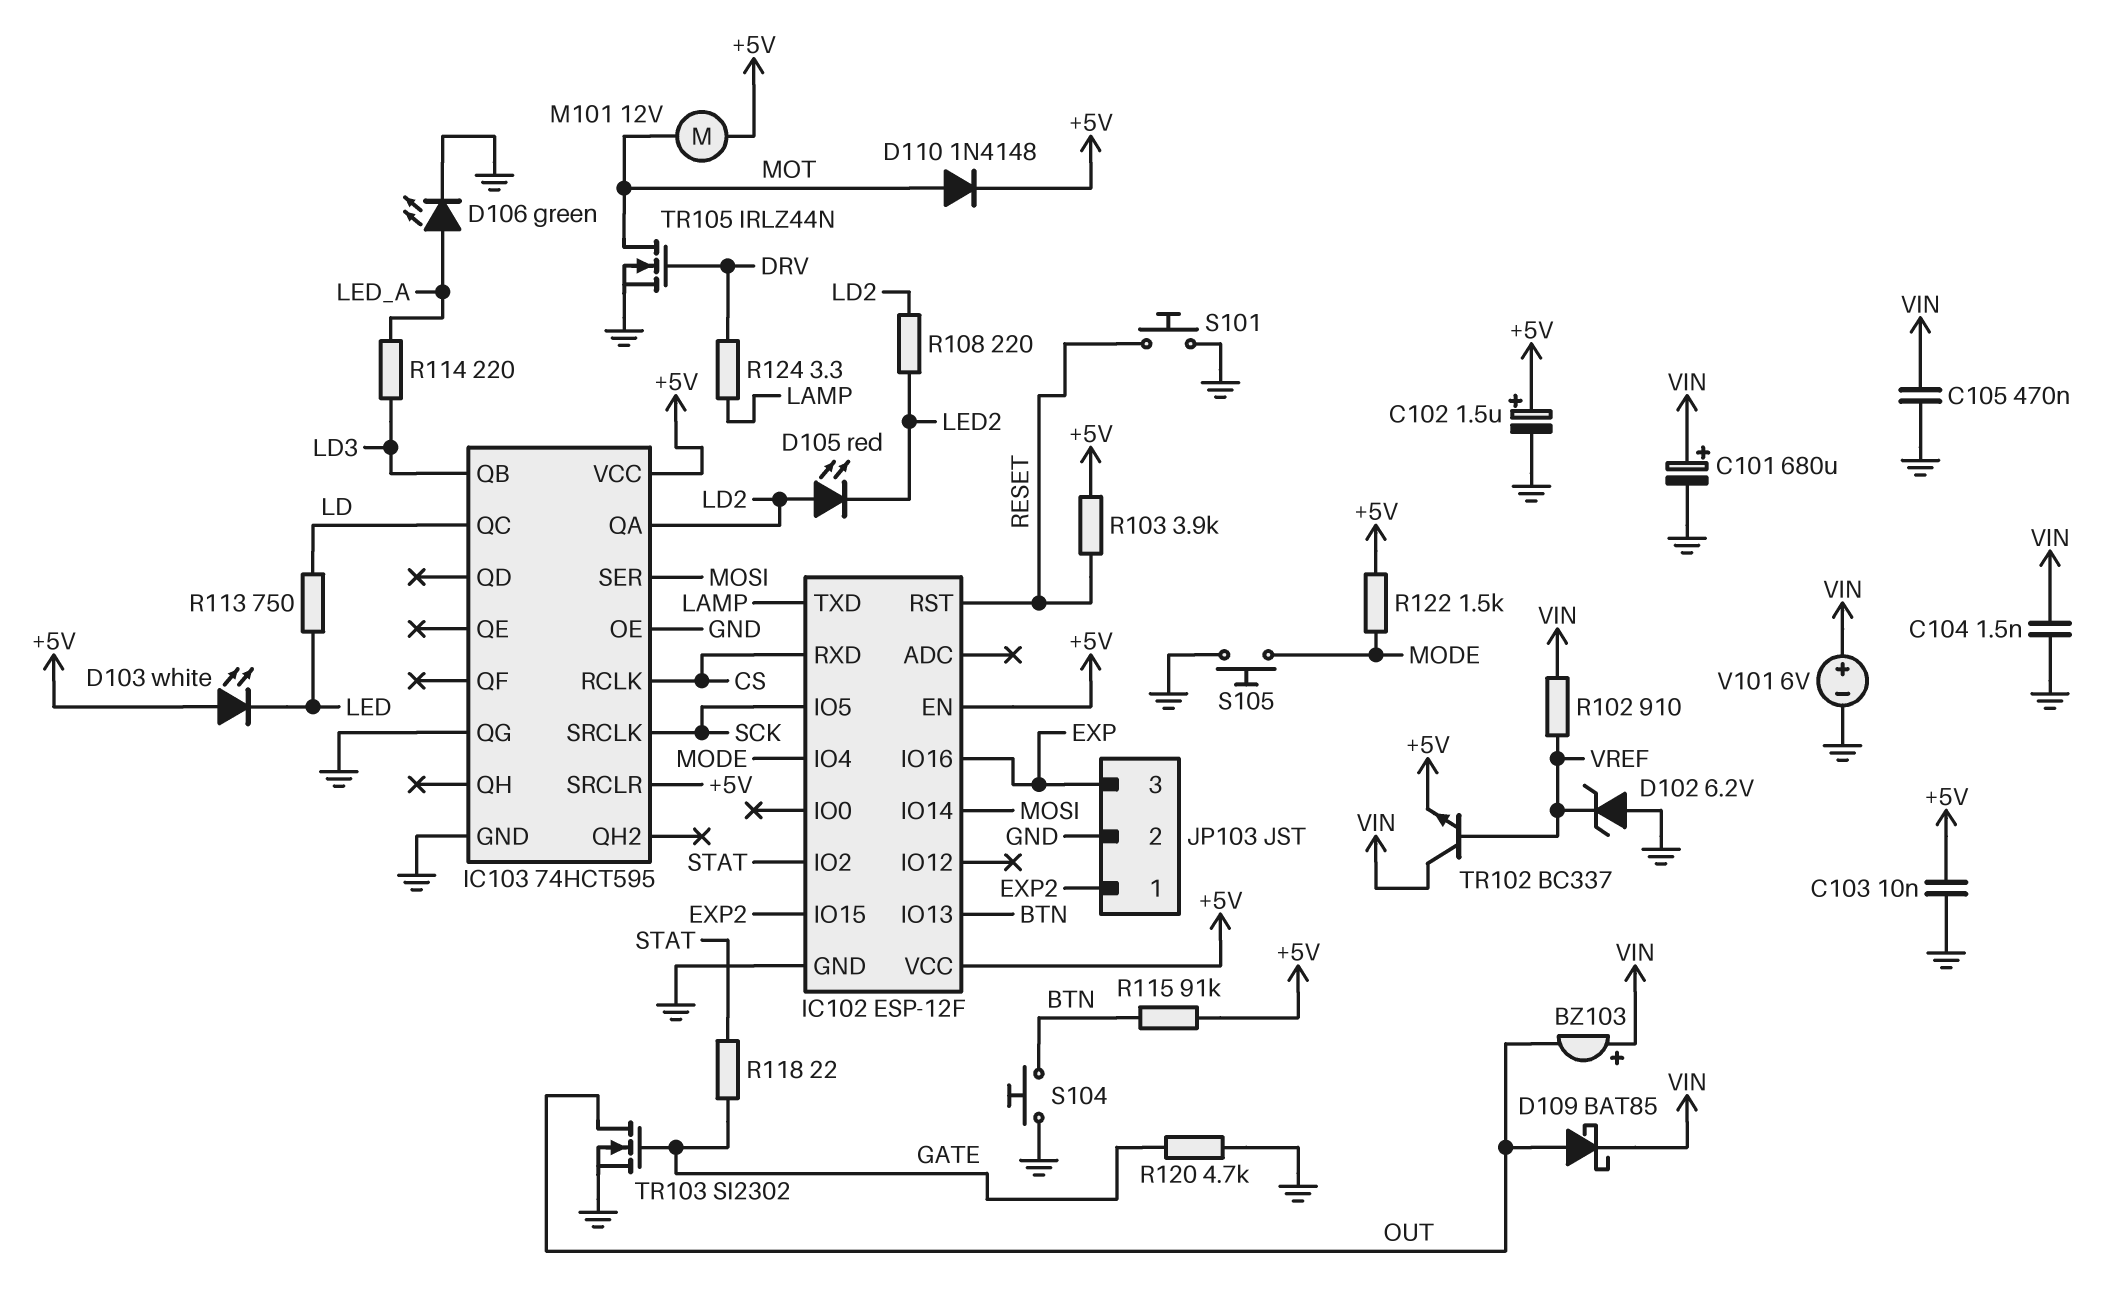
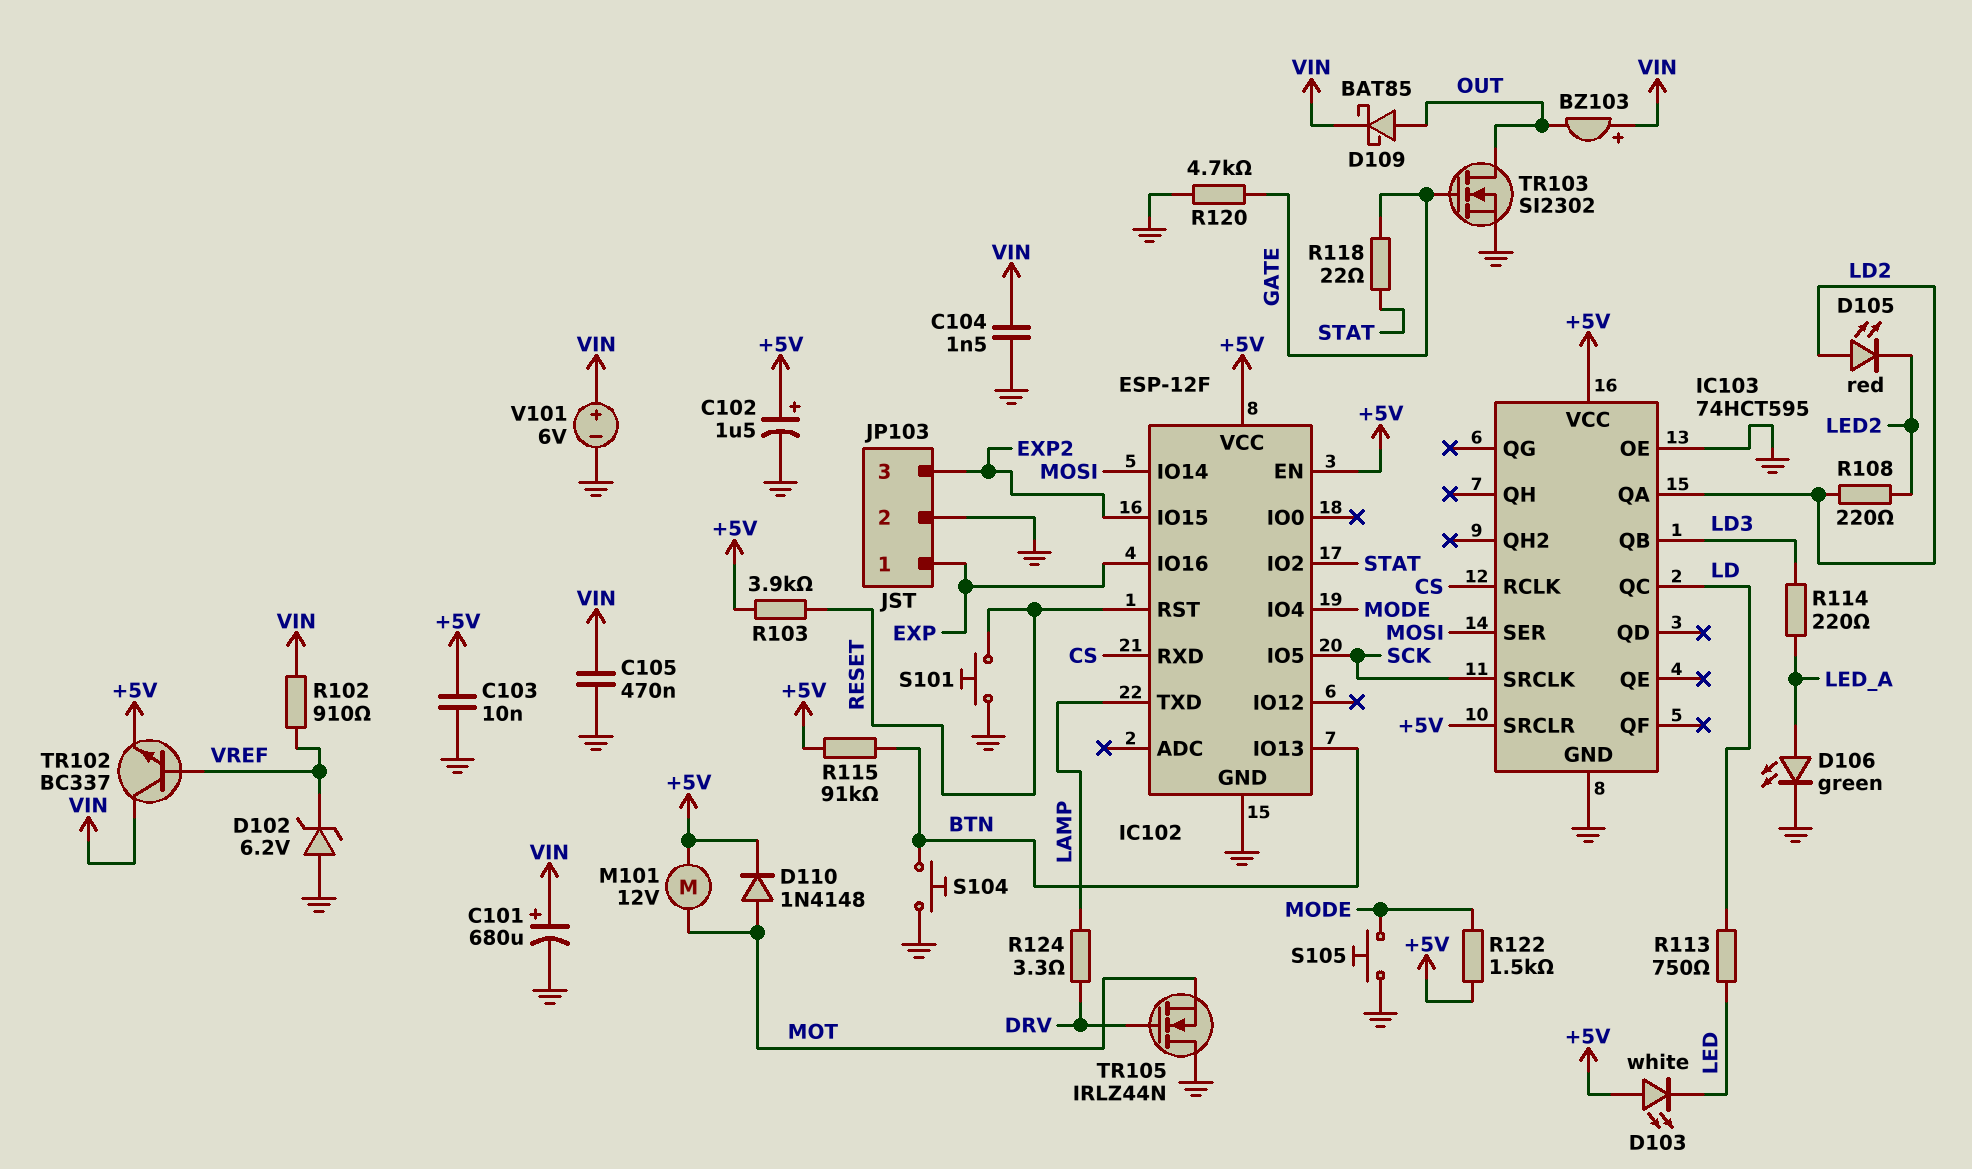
IC103 pin QG: GND -> none
JP103 pin 1: EXP2 -> EXP
JP103 pin 3: EXP -> EXP2
TR105: NMOS IRLZ44N (G DRV, D MOT, S GND) -> NMOS IRLZ44N (G DRV, D GND, S MOT)

